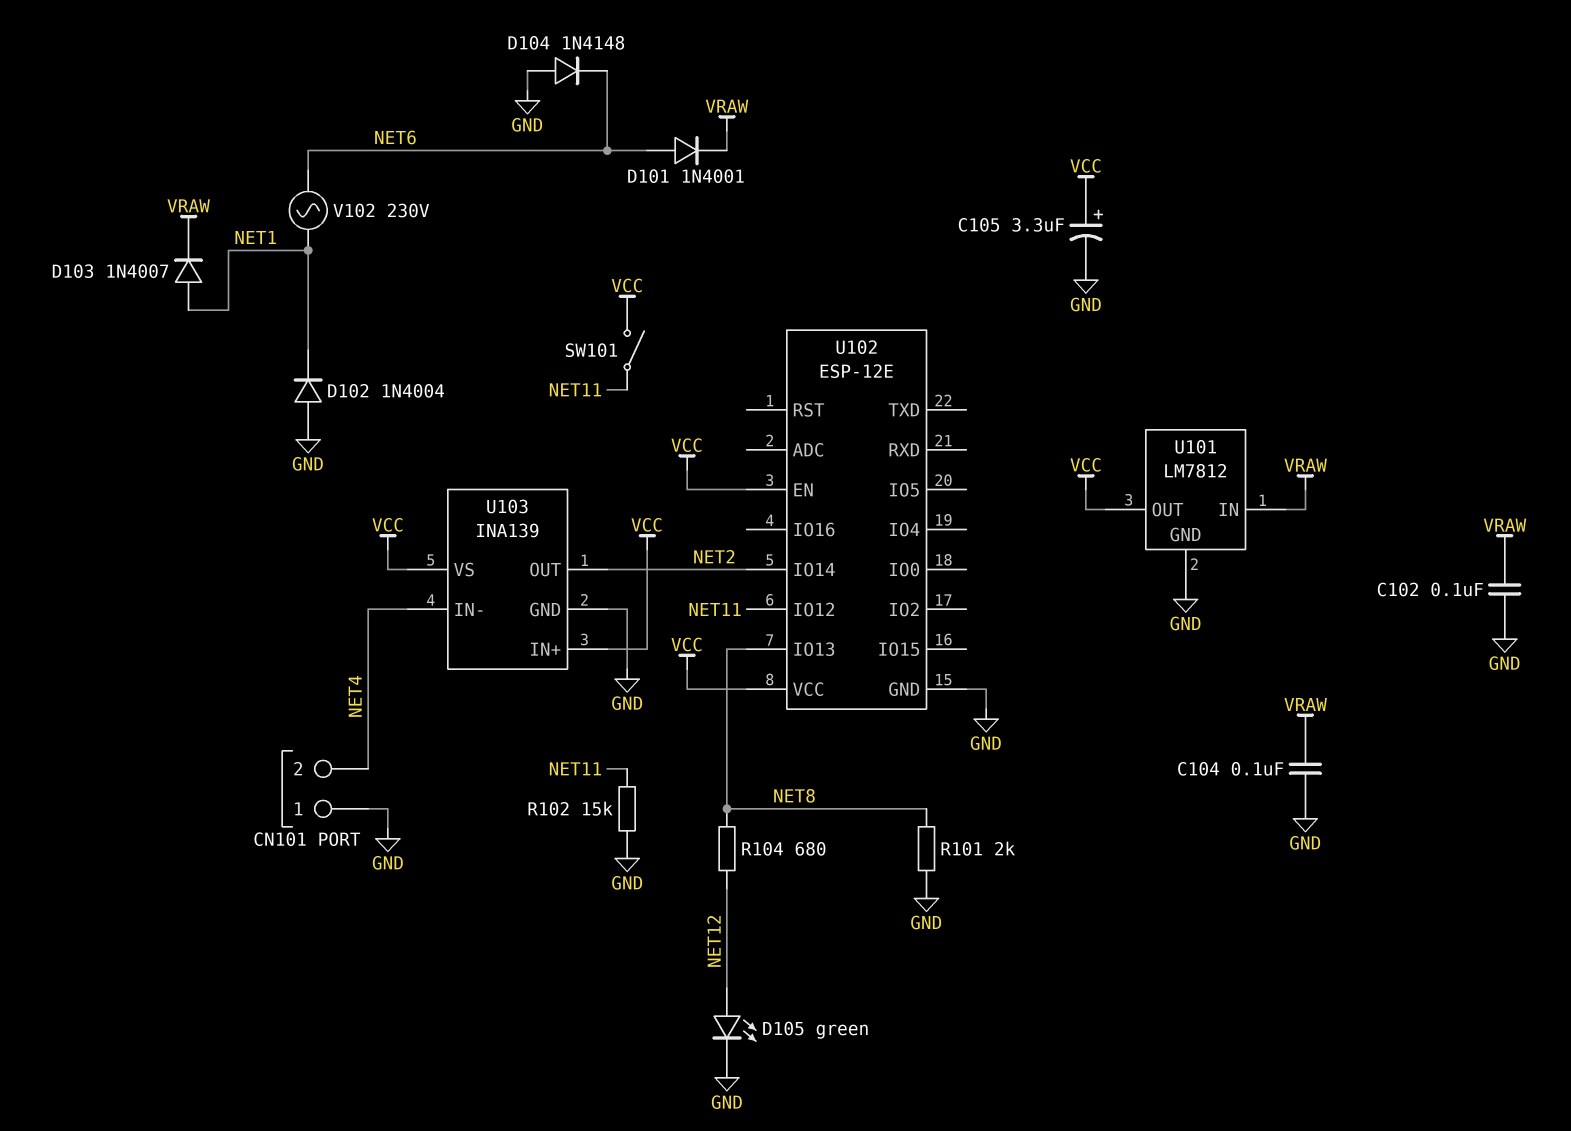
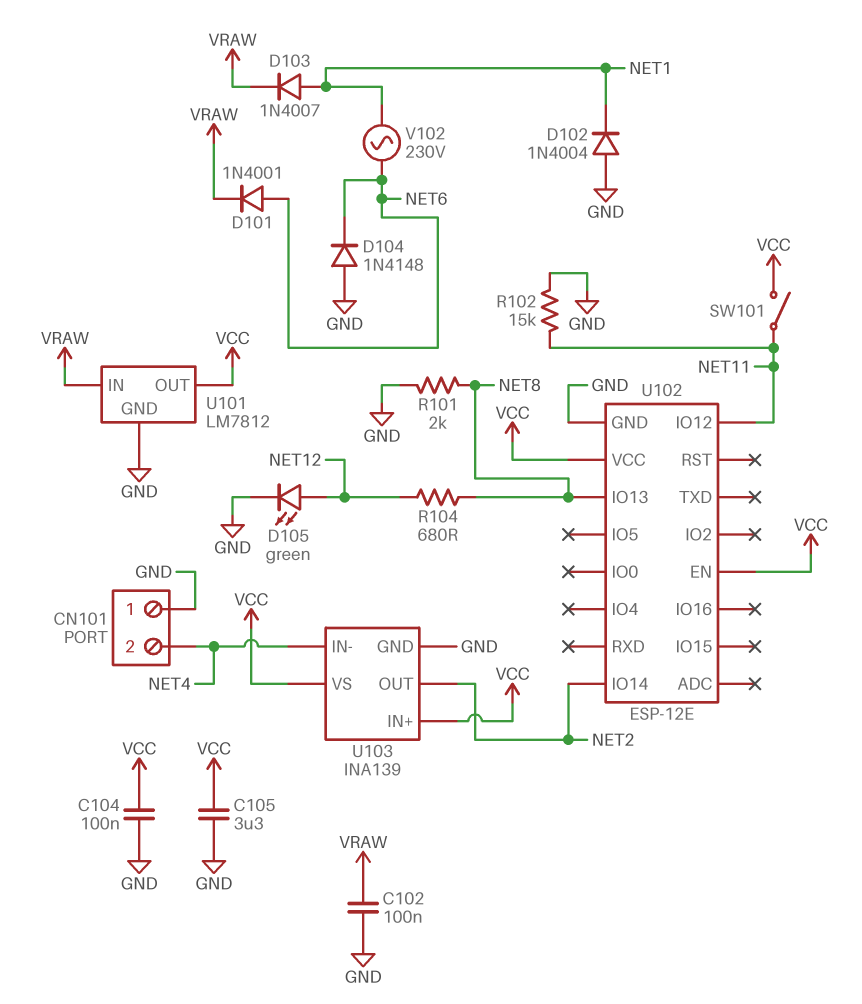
C104: 100nF (GND, VRAW) -> 100nF (GND, VCC)
C105: 3.3uF (plus VCC, minus GND) -> 3.3uF (GND, VCC)

